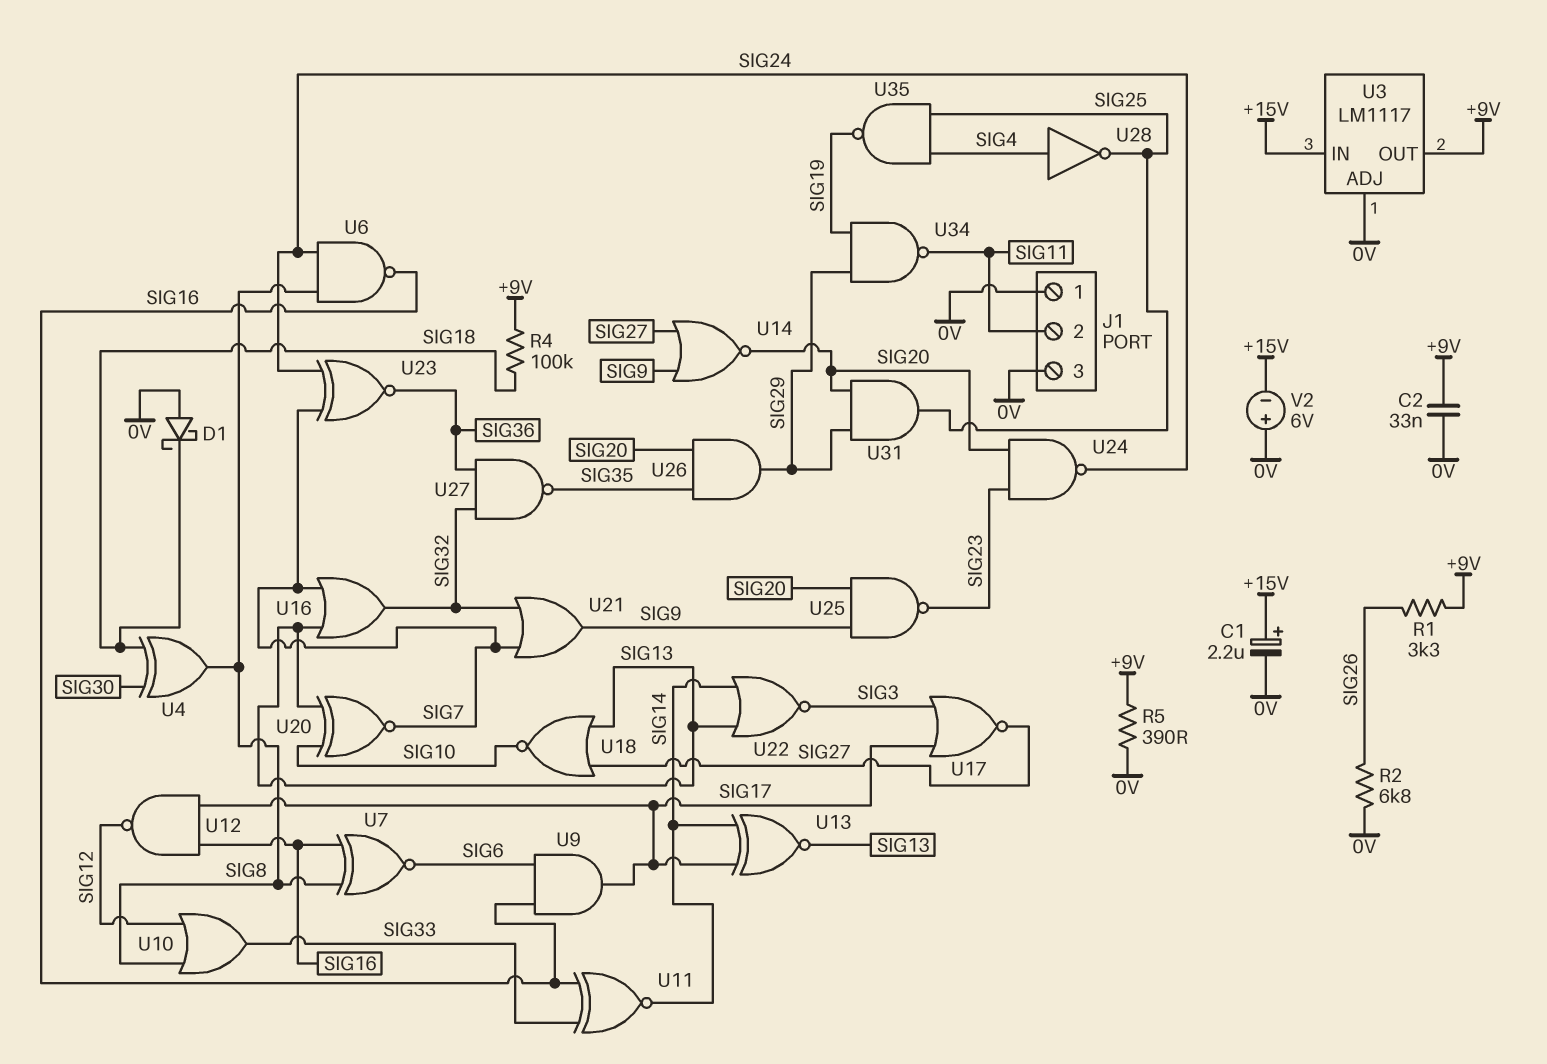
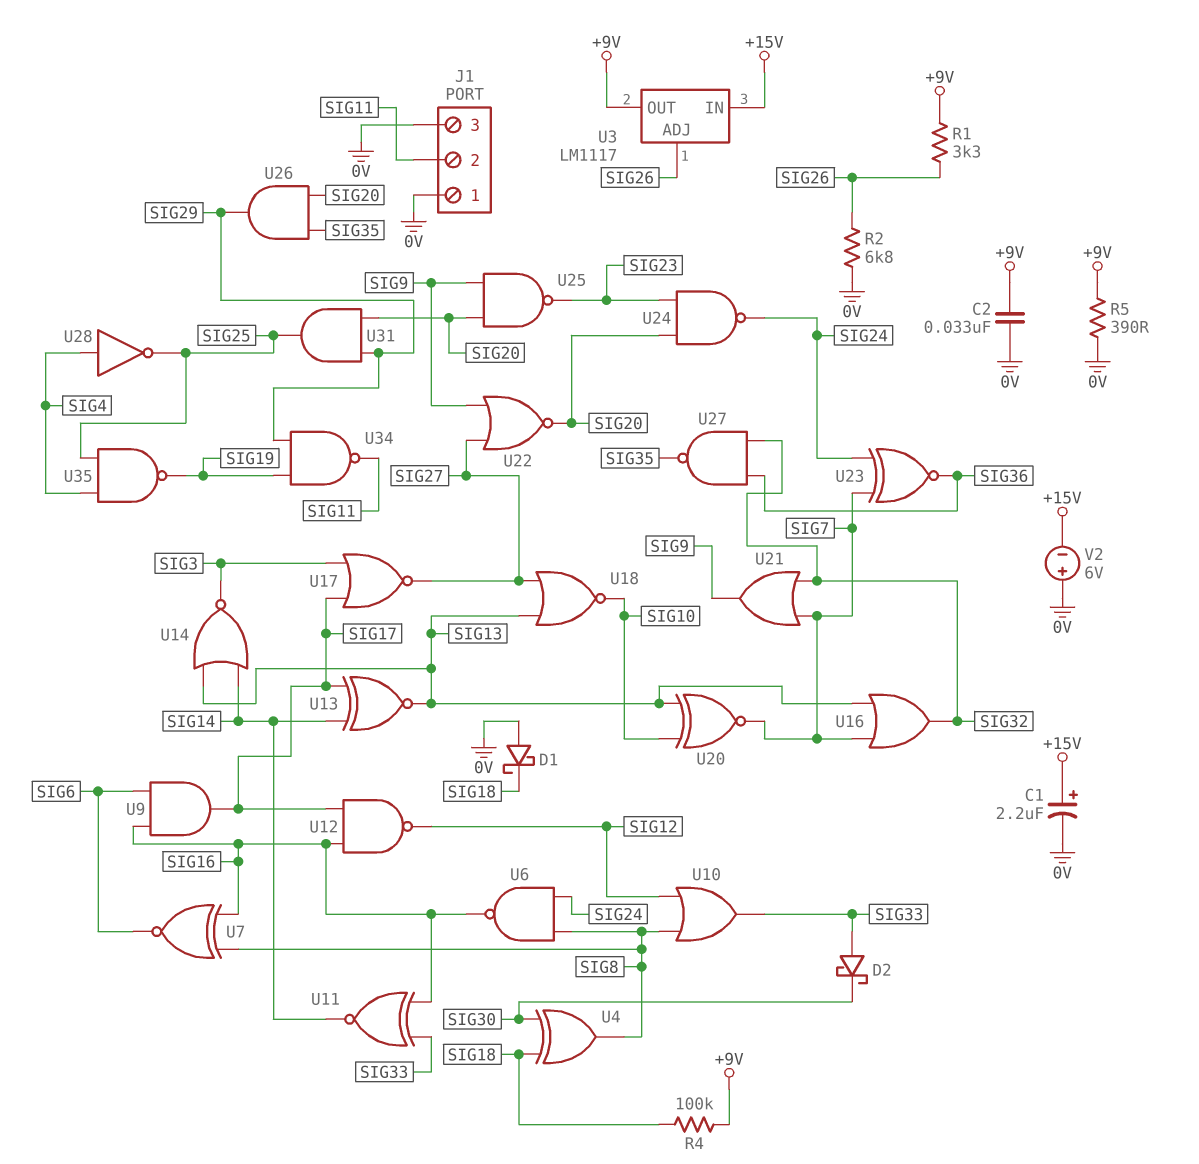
D2: none -> schottky (A SIG33, K SIG30)
U3 pin ADJ: 0V -> SIG26
U14: NOR (in SIG9, in SIG27, out SIG20) -> NOR (in SIG13, in SIG14, out SIG3)
U22: NOR (in SIG13, in SIG14, out SIG3) -> NOR (in SIG9, in SIG27, out SIG20)

